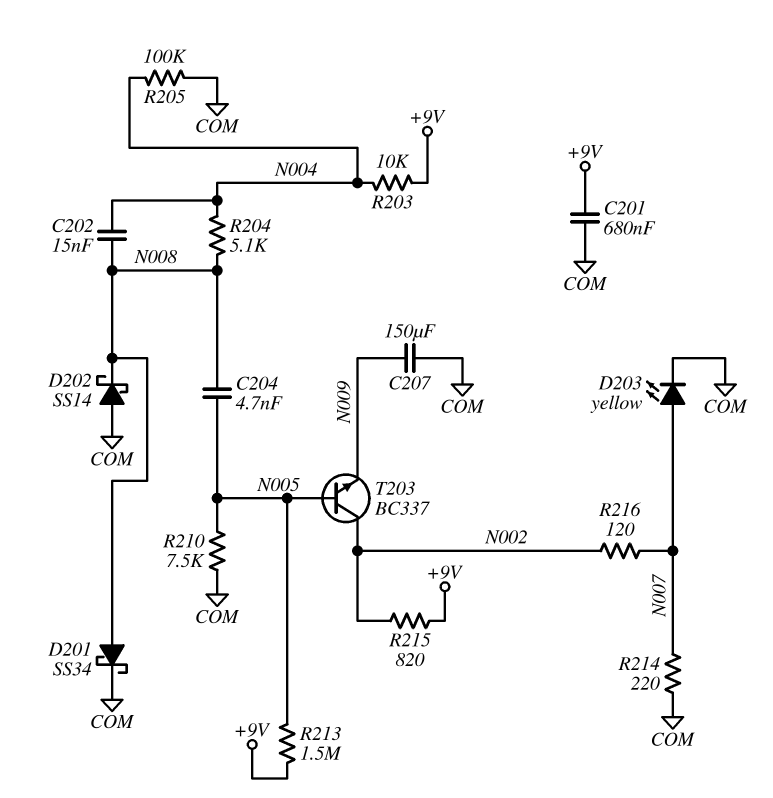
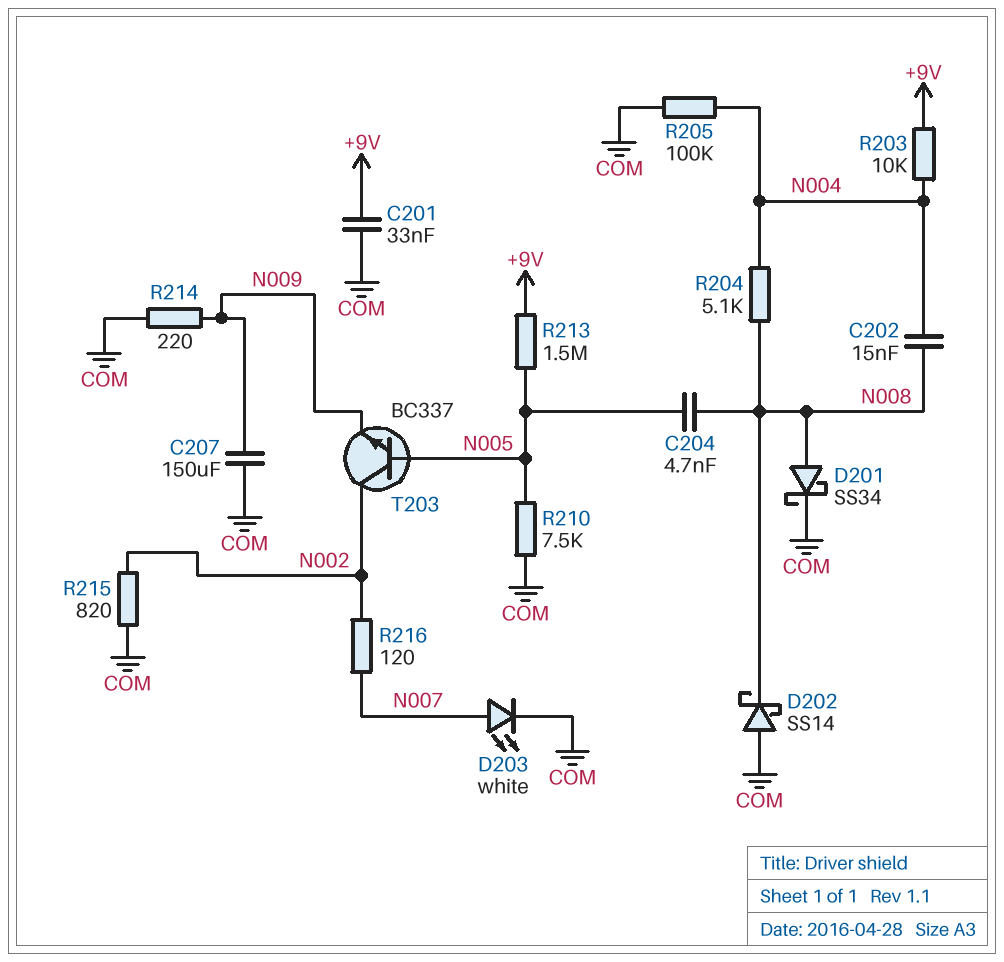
C201: 680nF (+9V, COM) -> 33nF (+9V, COM)
D203: LED yellow (A N007, K COM) -> LED white (A N007, K COM)
R214: 220 (COM, N007) -> 220 (COM, N009)
R215: 820 (+9V, N002) -> 820 (COM, N002)

